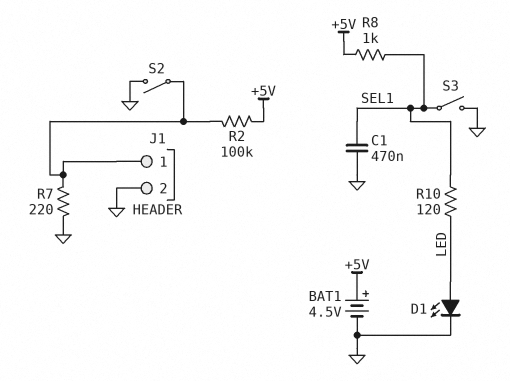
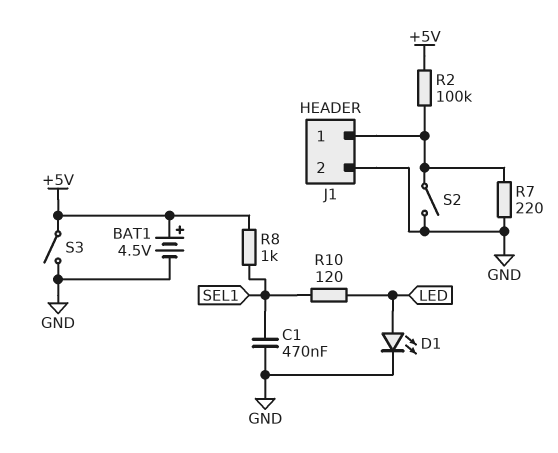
S3: switch (GND, SEL1) -> switch (+5V, GND)

